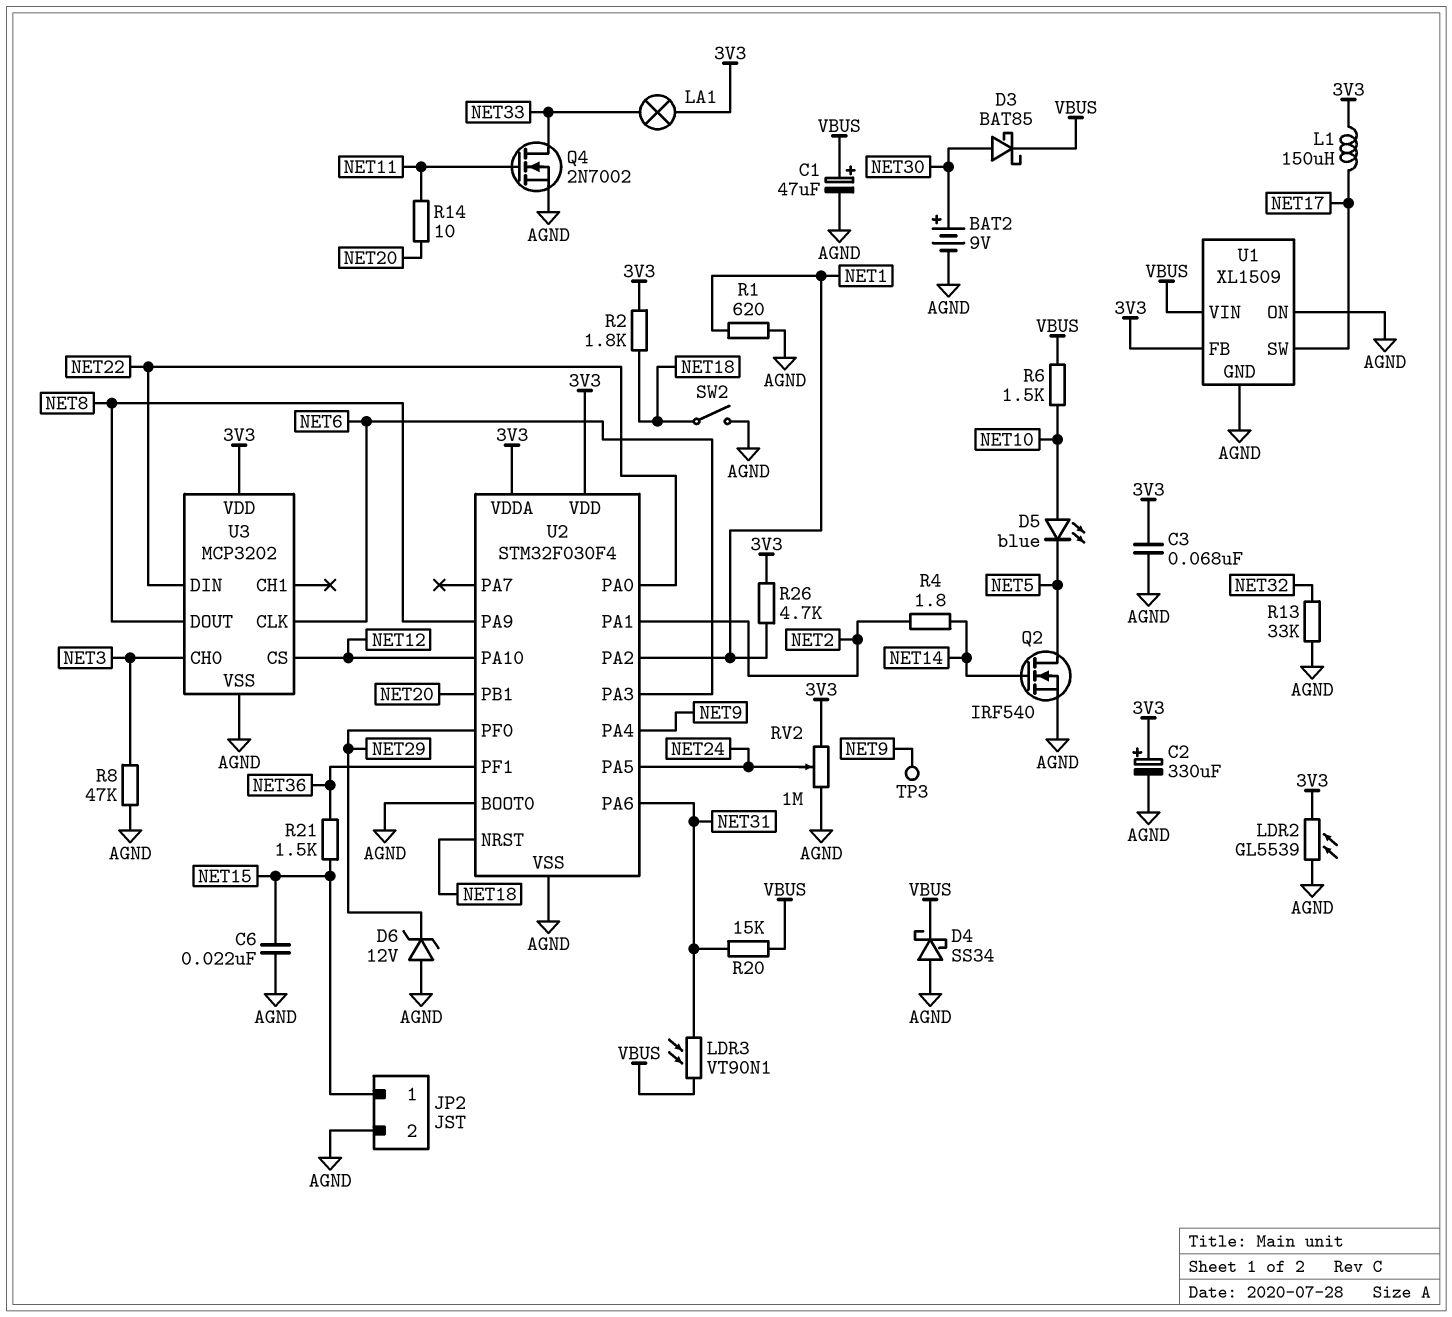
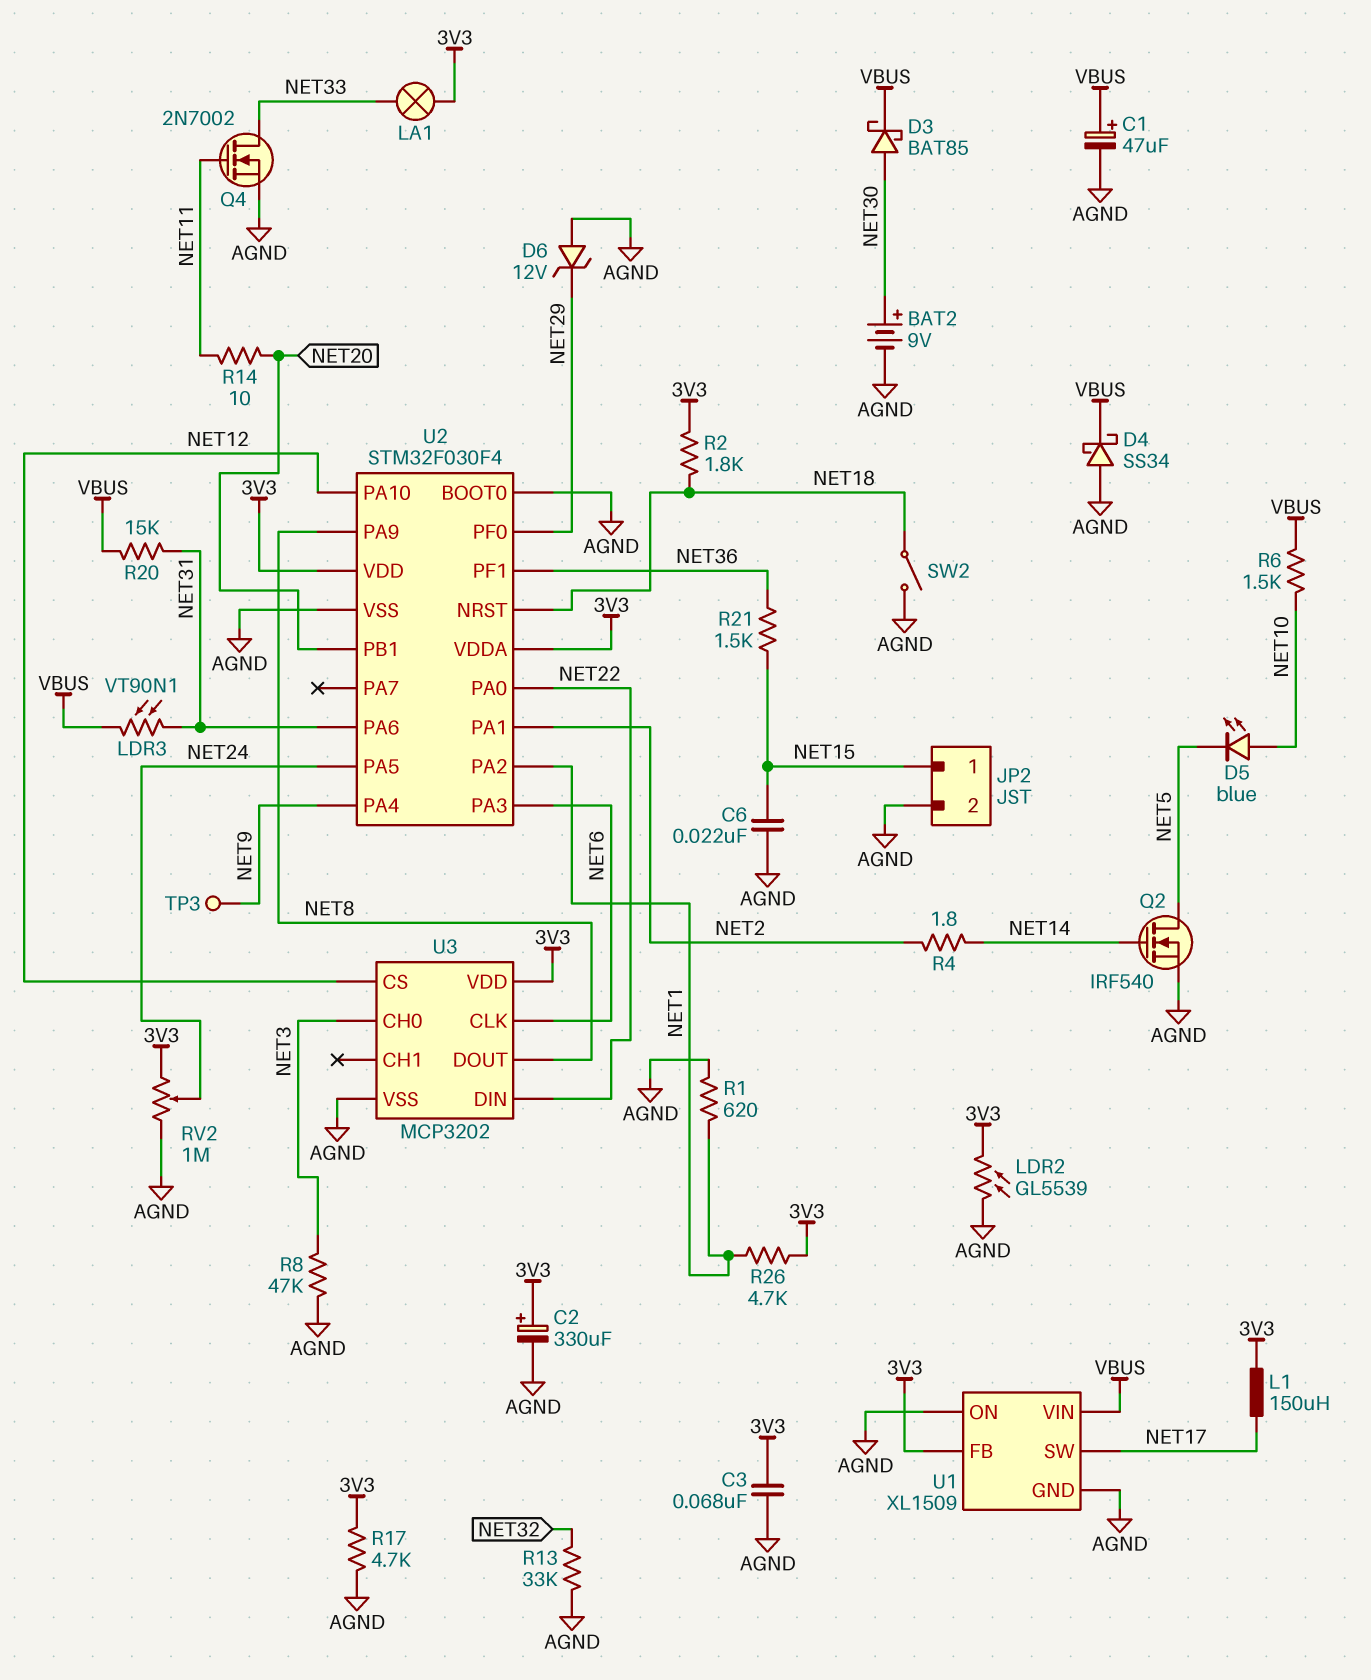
R17: none -> 4.7k (3V3, AGND)

